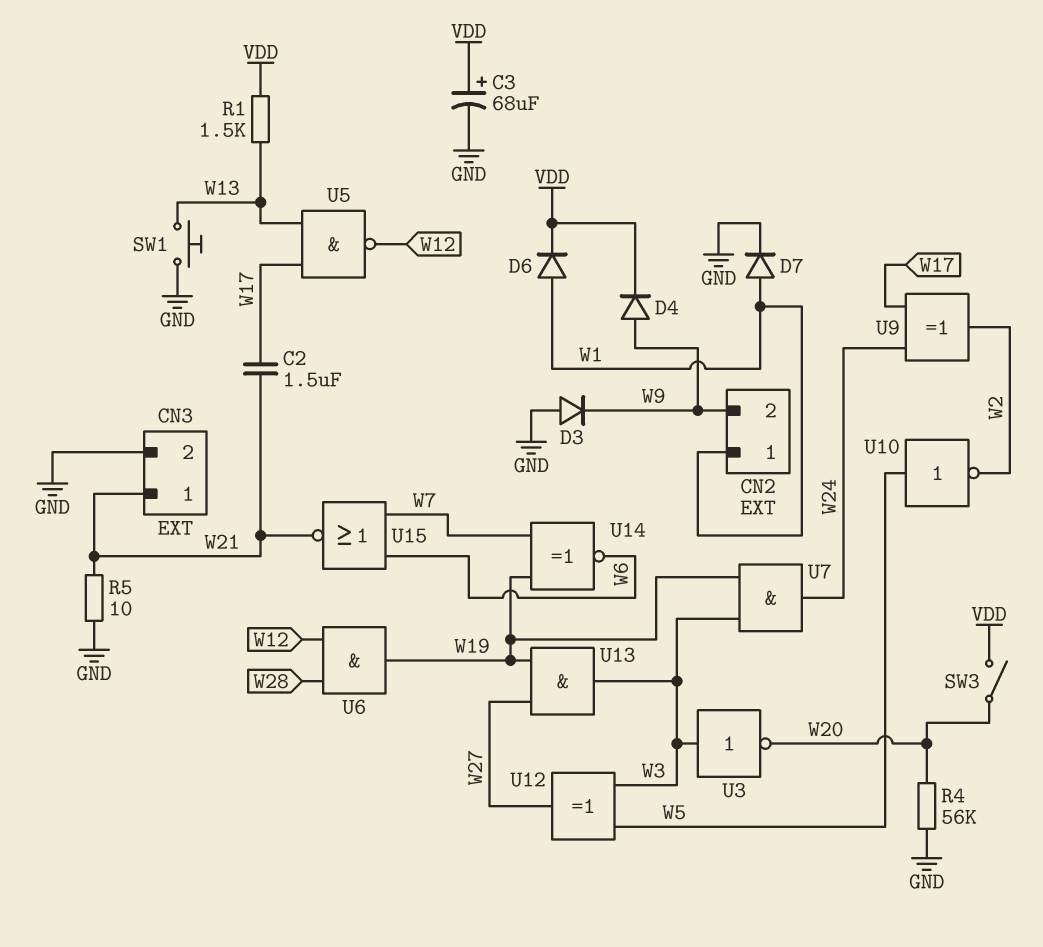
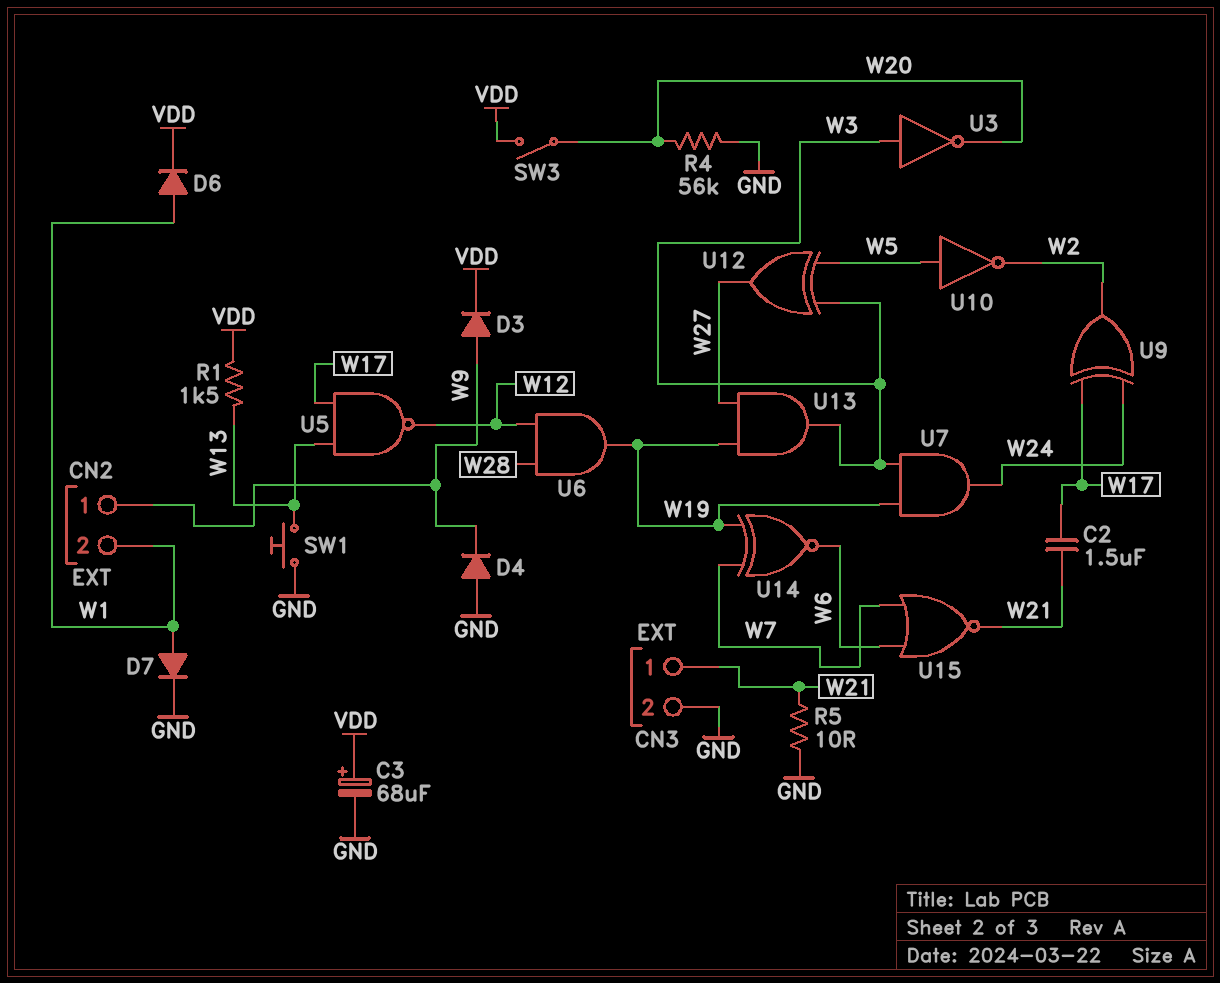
CN2 pin 1: W1 -> W9
CN2 pin 2: W9 -> W1
D3: diode (A GND, K W9) -> diode (A W9, K VDD)
D4: diode (A W9, K VDD) -> diode (A GND, K W9)

